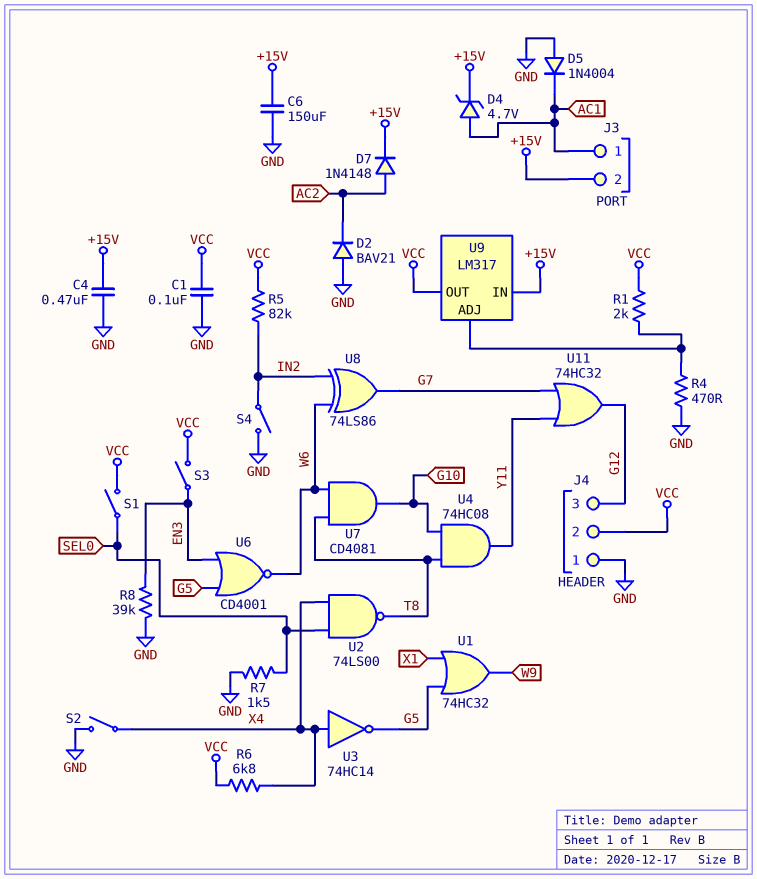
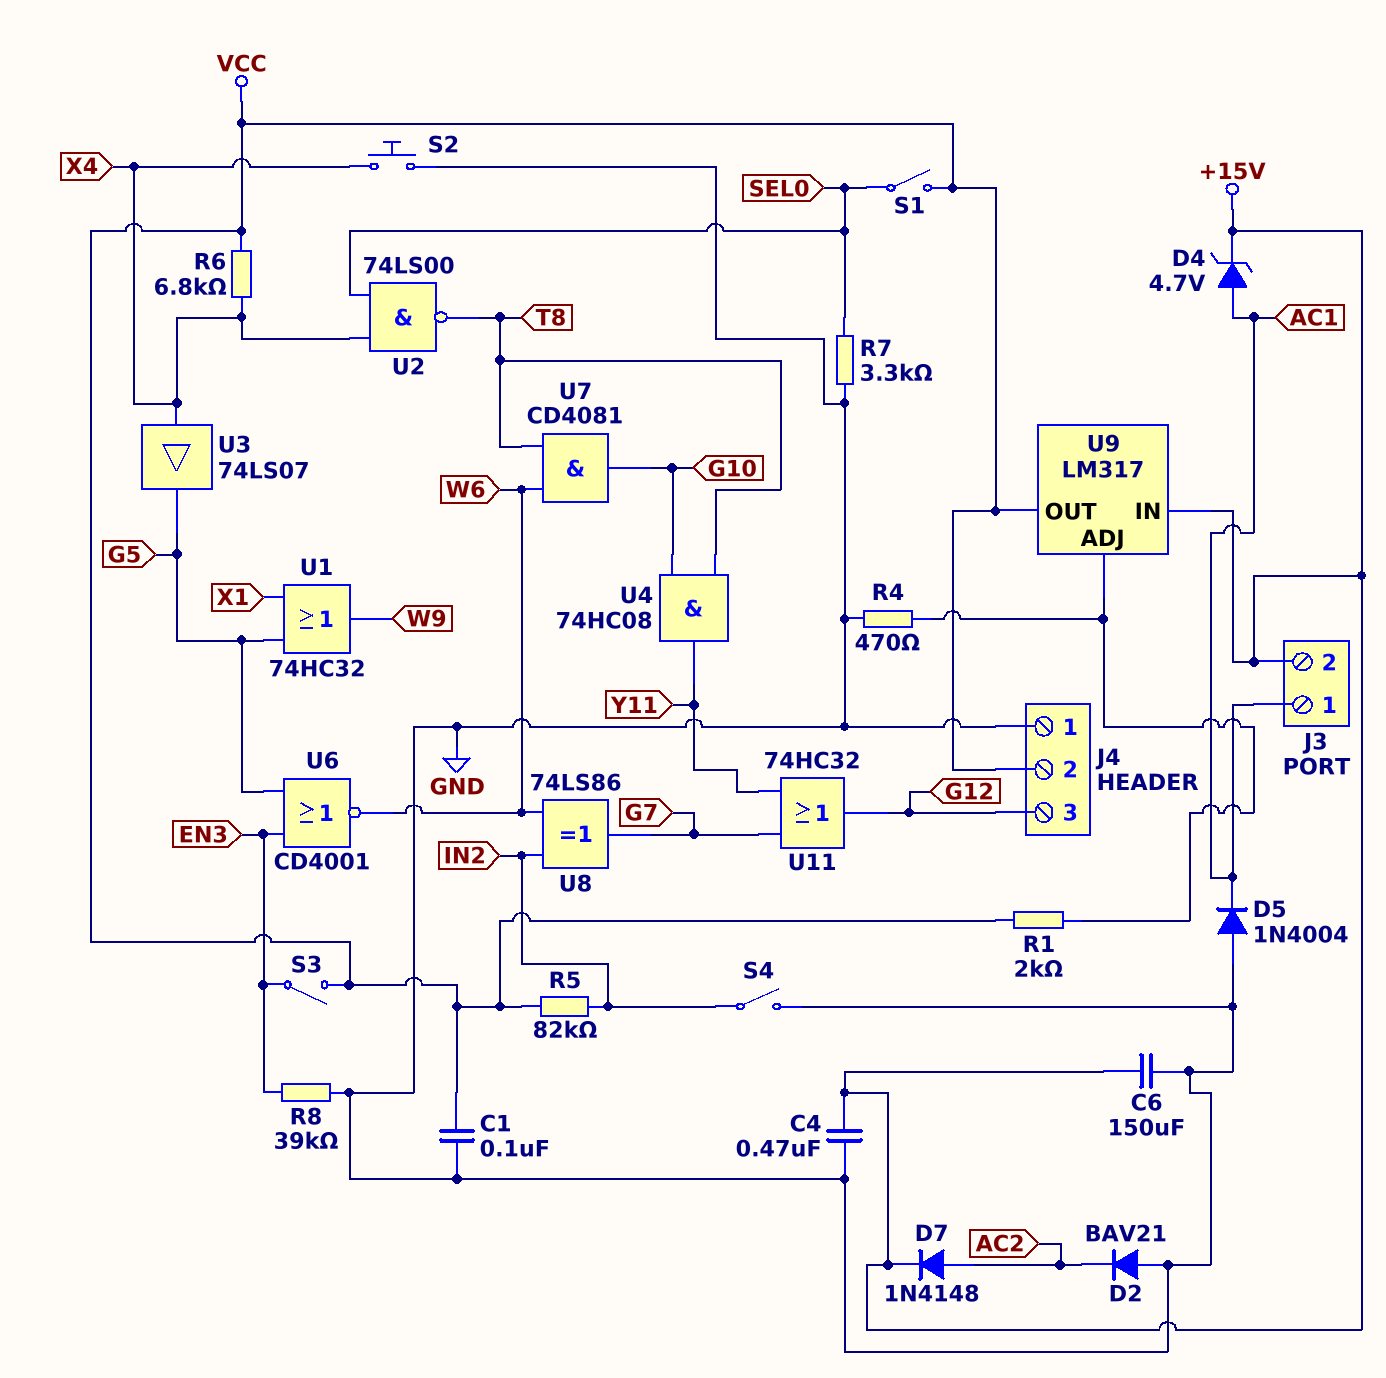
R7: 1.5k (GND, SEL0) -> 3.3k (GND, SEL0)
S2: switch (GND, X4) -> button (GND, X4)
U3: NOT 74HC14 (in X4, out G5) -> buffer 74LS07 (in X4, out G5)

